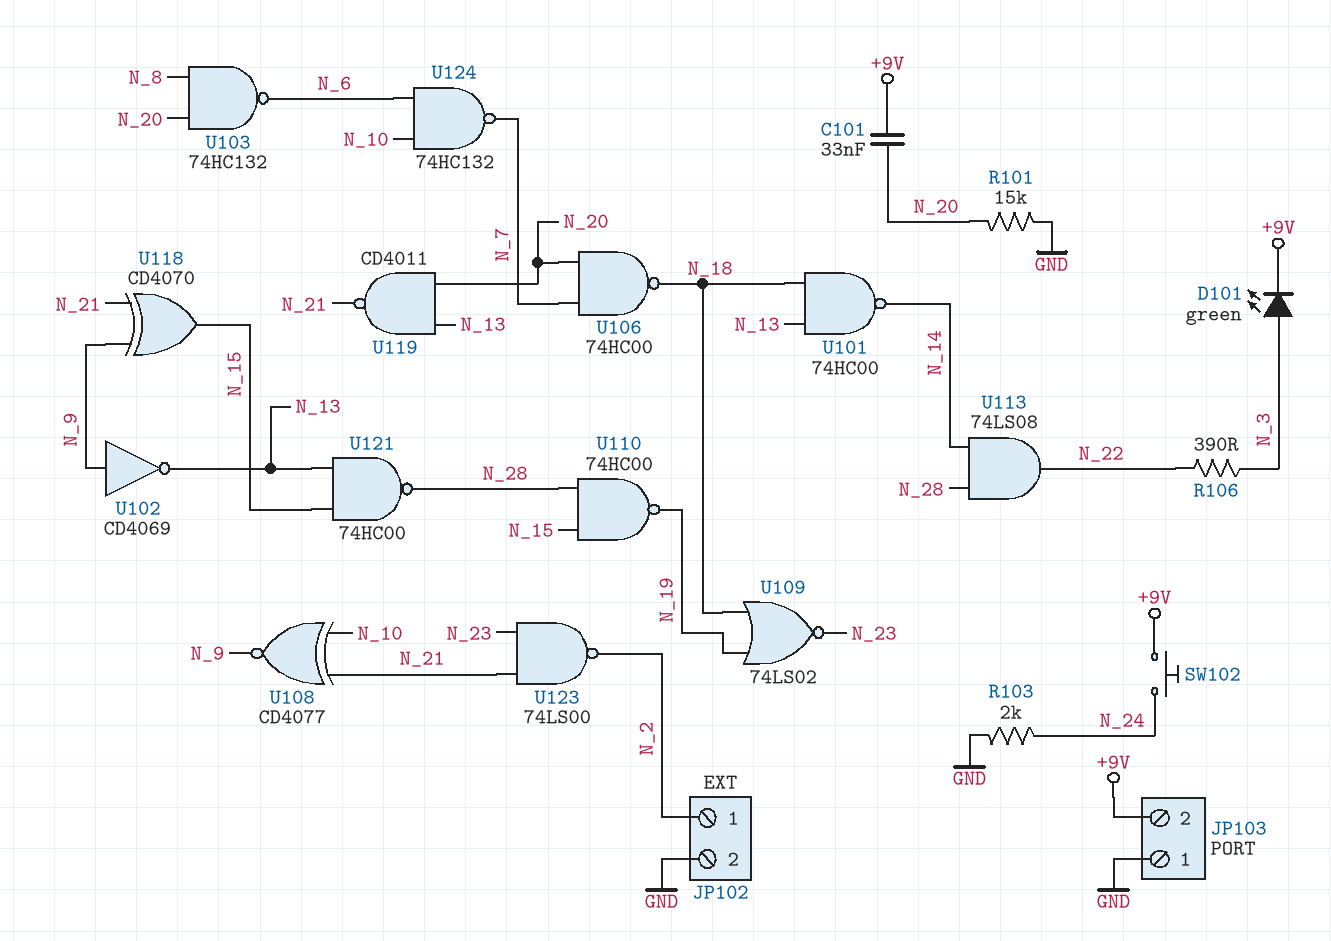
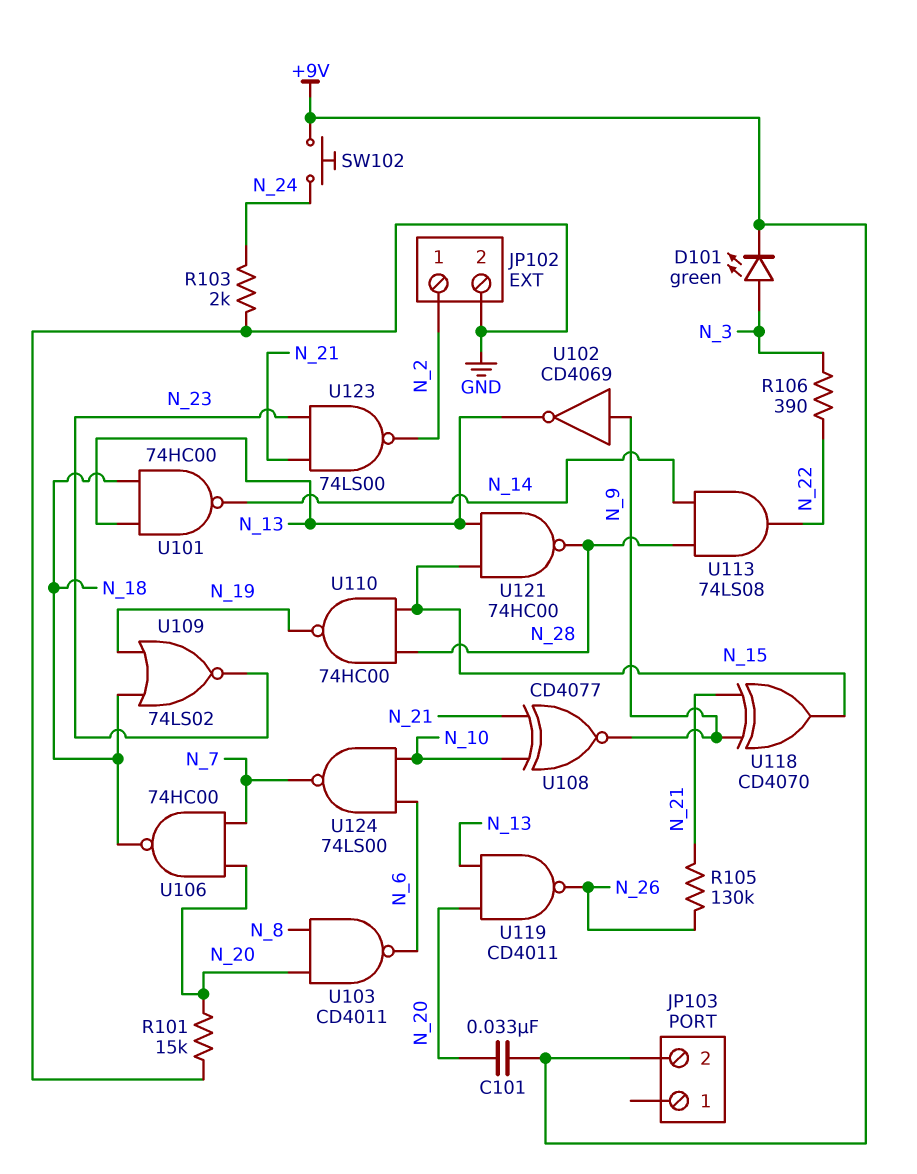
JP103 pin 1: GND -> none
R105: none -> 130k (N_21, N_26)
U103: NAND 74HC132 (in N_8, in N_20, out N_6) -> NAND CD4011 (in N_8, in N_20, out N_6)
U119: NAND CD4011 (in N_13, in N_20, out N_21) -> NAND CD4011 (in N_13, in N_20, out N_26)
U124: NAND 74HC132 (in N_6, in N_10, out N_7) -> NAND 74LS00 (in N_6, in N_10, out N_7)

